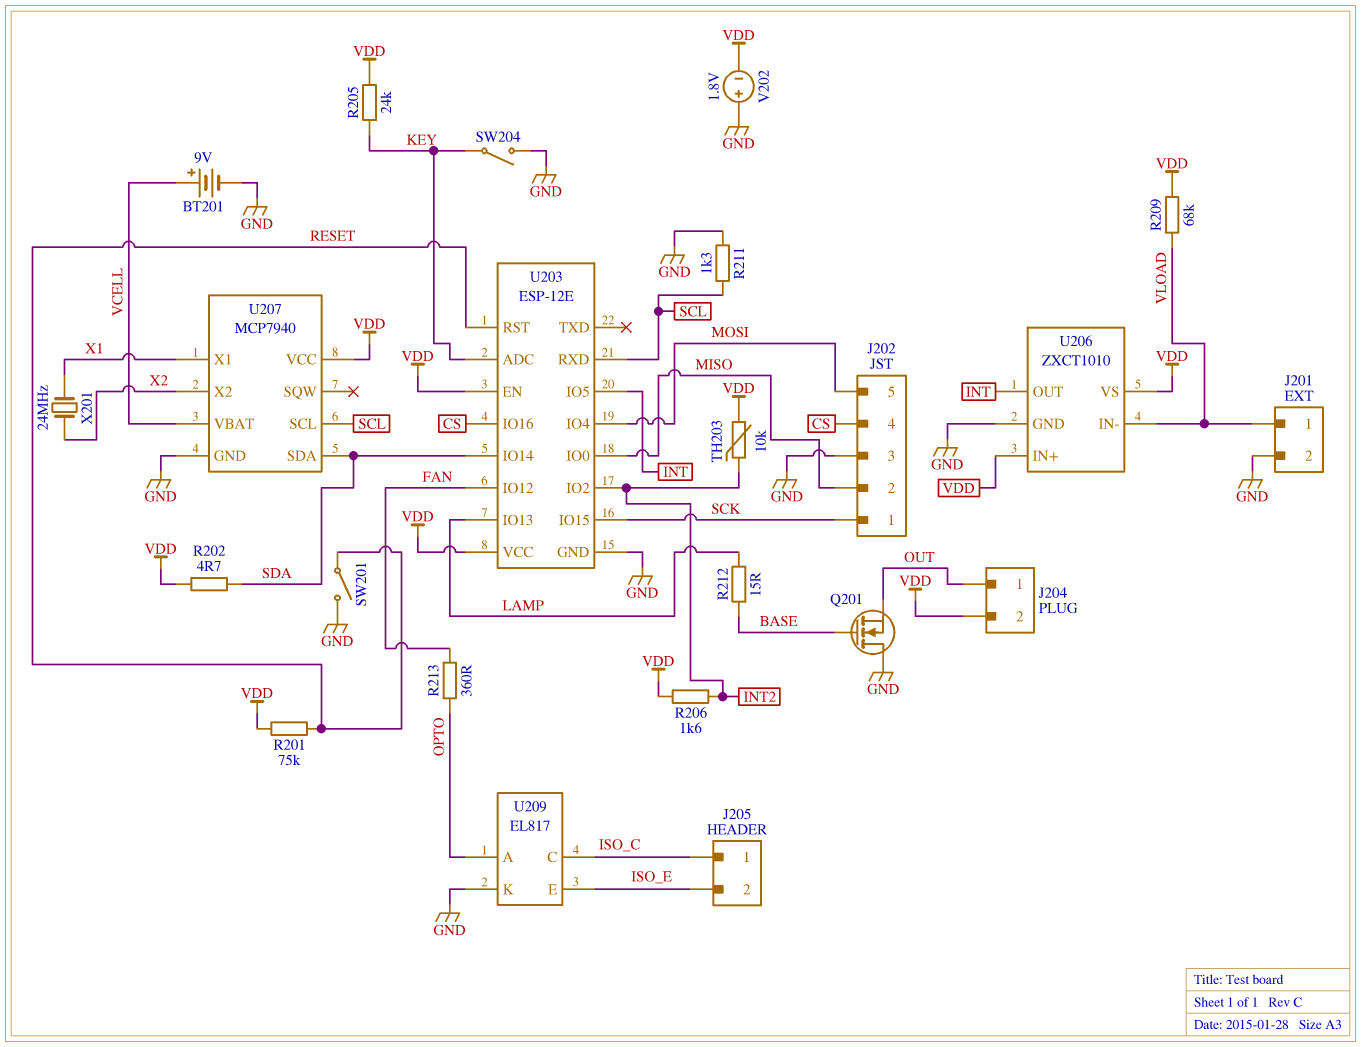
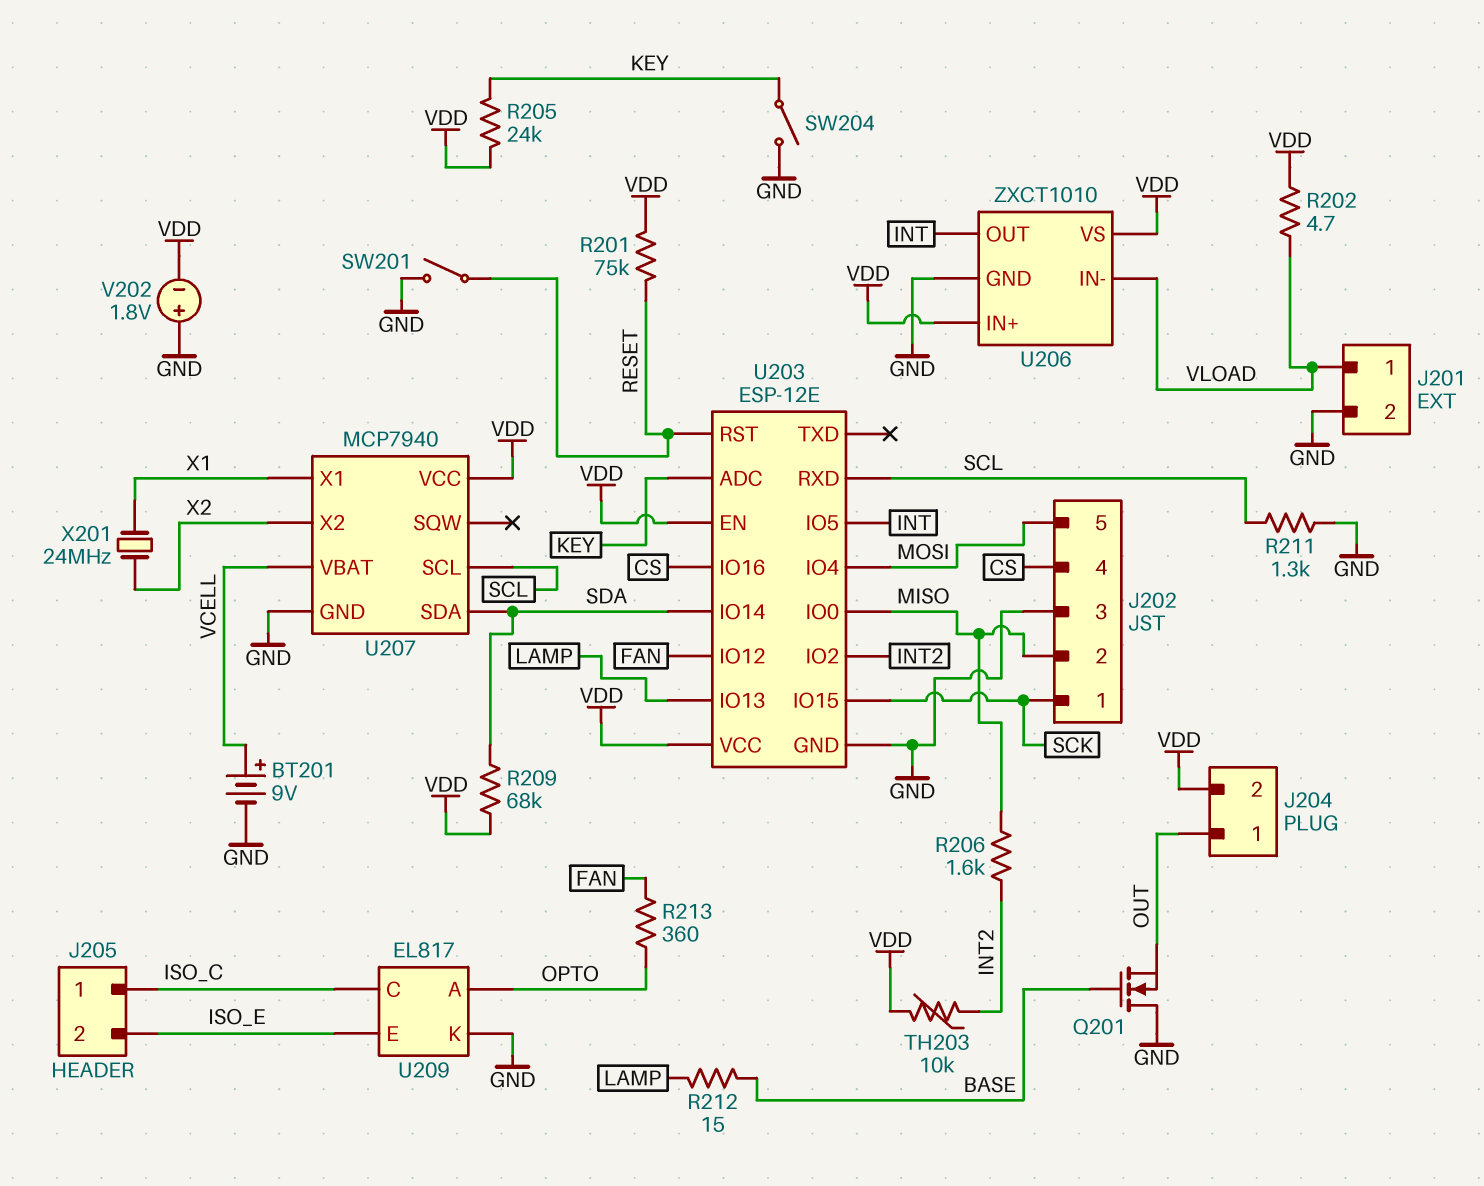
R202: 4.7 (SDA, VDD) -> 4.7 (VDD, VLOAD)
R206: 1.6k (INT2, VDD) -> 1.6k (INT2, MISO)
R209: 68k (VDD, VLOAD) -> 68k (SDA, VDD)

